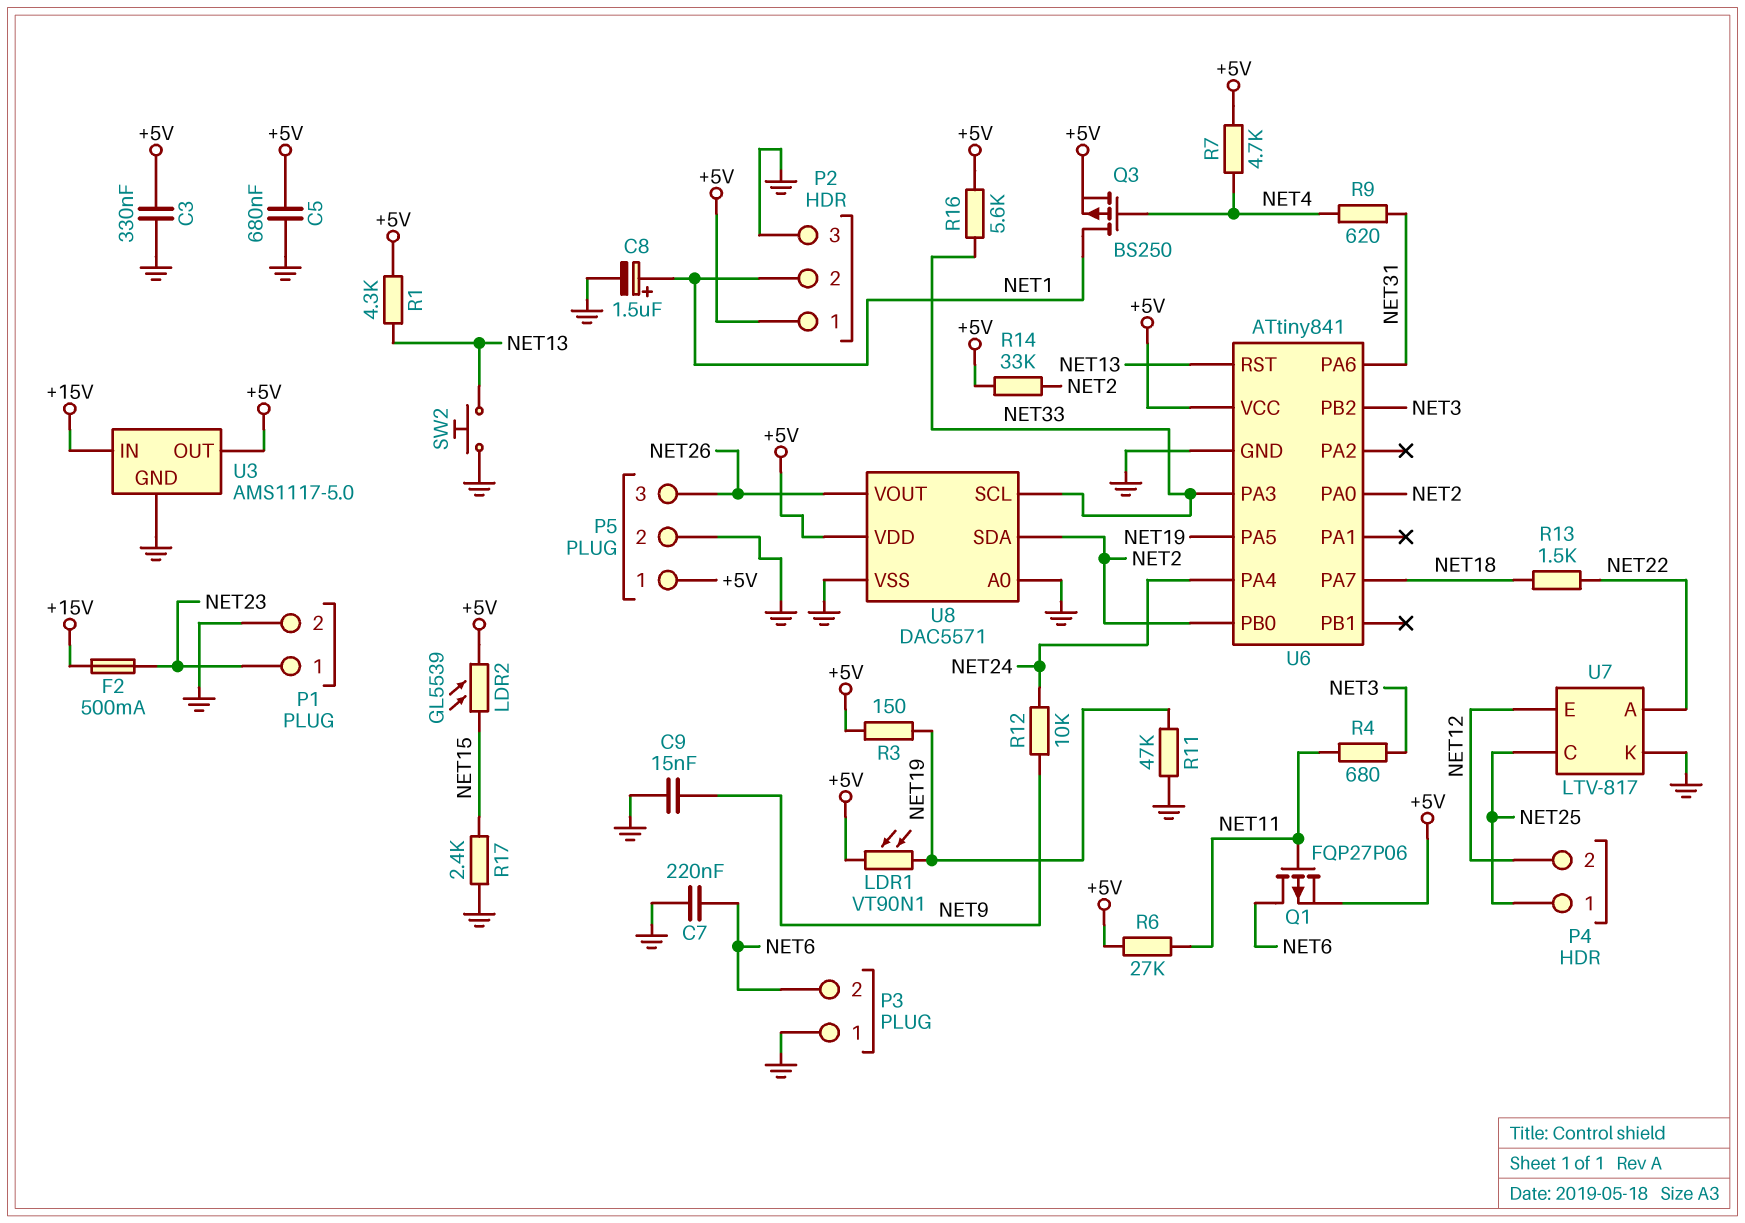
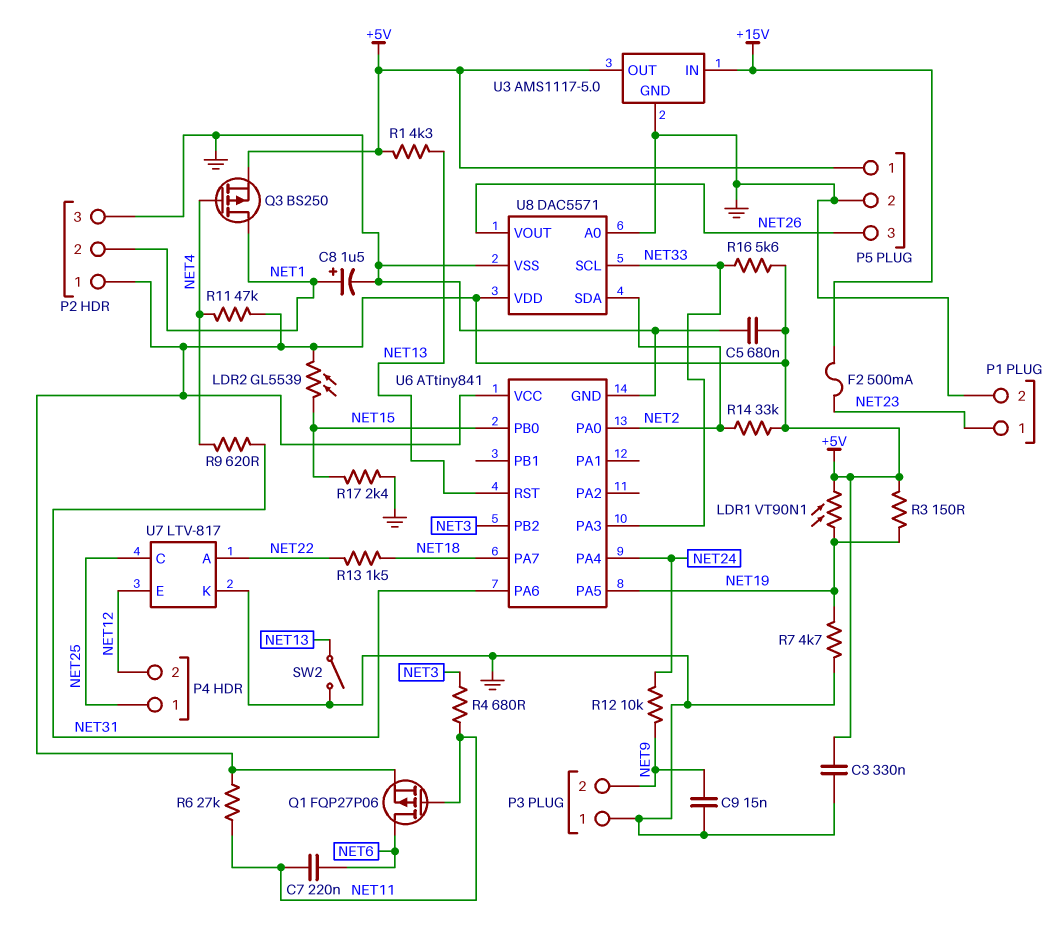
C7: 220nF (GND, NET6) -> 220nF (NET6, NET11)
P3 pin 2: NET6 -> NET9
R7: 4.7k (+5V, NET4) -> 4.7k (GND, NET19)
R11: 47k (GND, NET19) -> 47k (+5V, NET4)
SW2: button (GND, NET13) -> switch (GND, NET13)
U6 pin PB0: NET2 -> NET15

